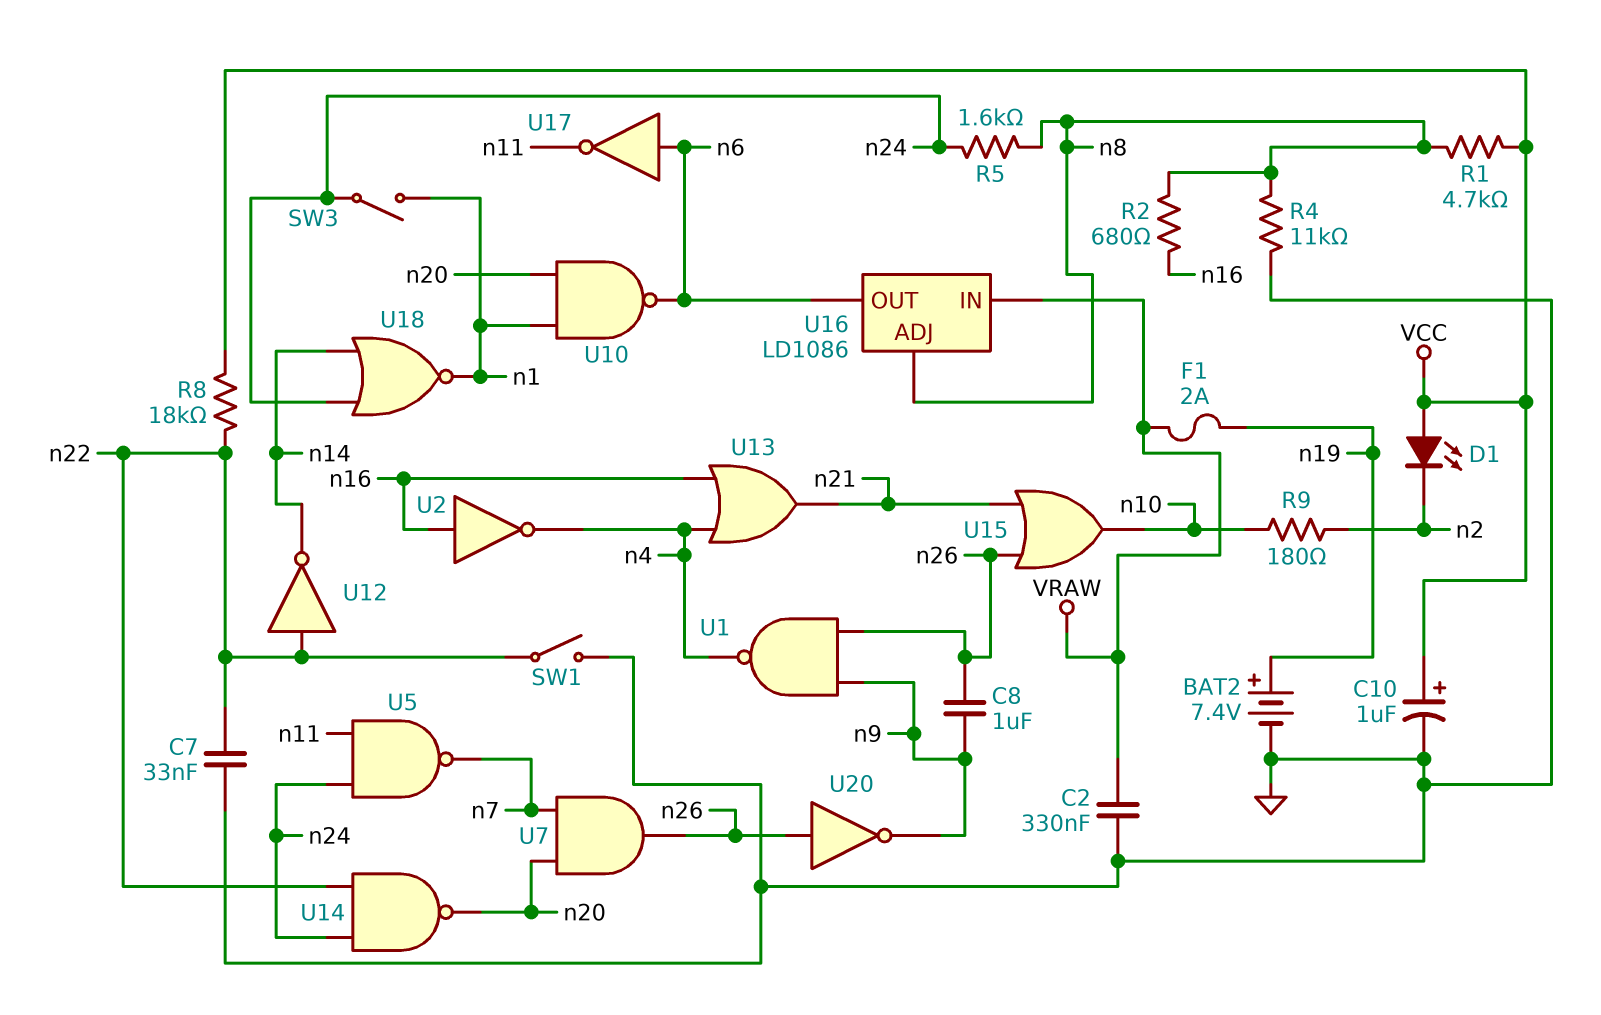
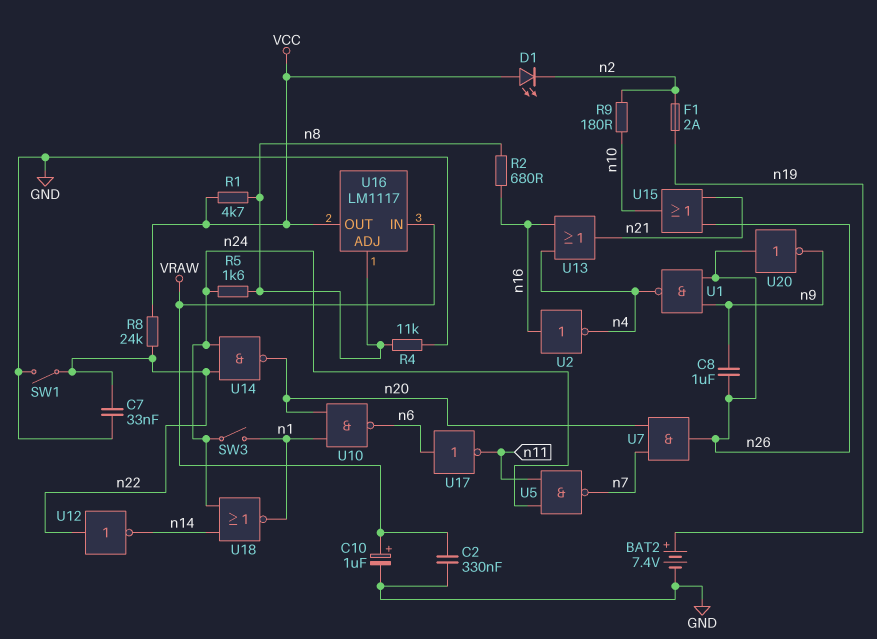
C10: 1uF (plus VCC, minus GND) -> 1uF (plus VRAW, minus GND)
F1: 2A (VRAW, n19) -> 2A (n2, n19)
R8: 18k (VCC, n22) -> 24k (VCC, n22)
U16: LD1086 -> LM1117
U16 pin OUT: n6 -> VCC

